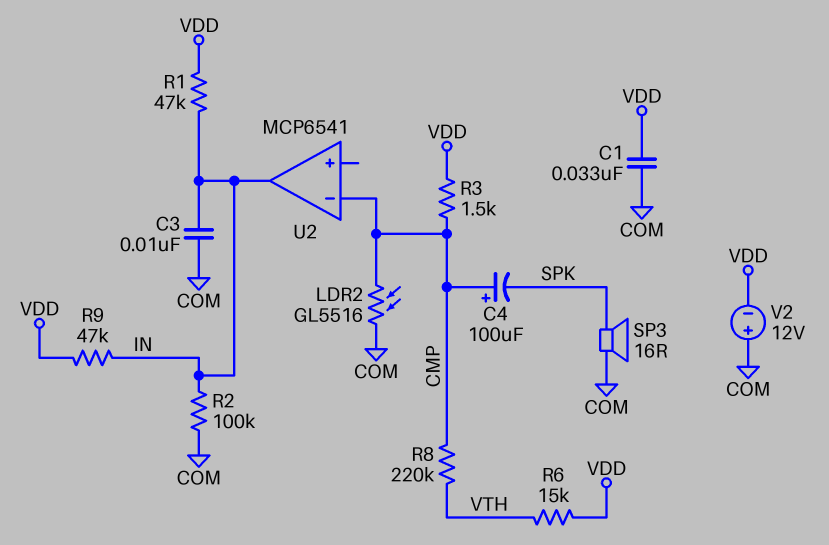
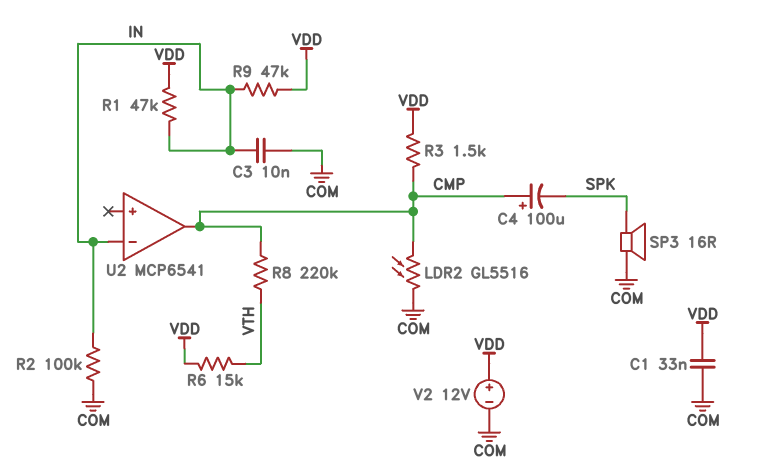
U2 pin in-: CMP -> IN
U2 pin out: IN -> CMP
V2: 12V (plus COM, minus VDD) -> 12V (plus VDD, minus COM)

